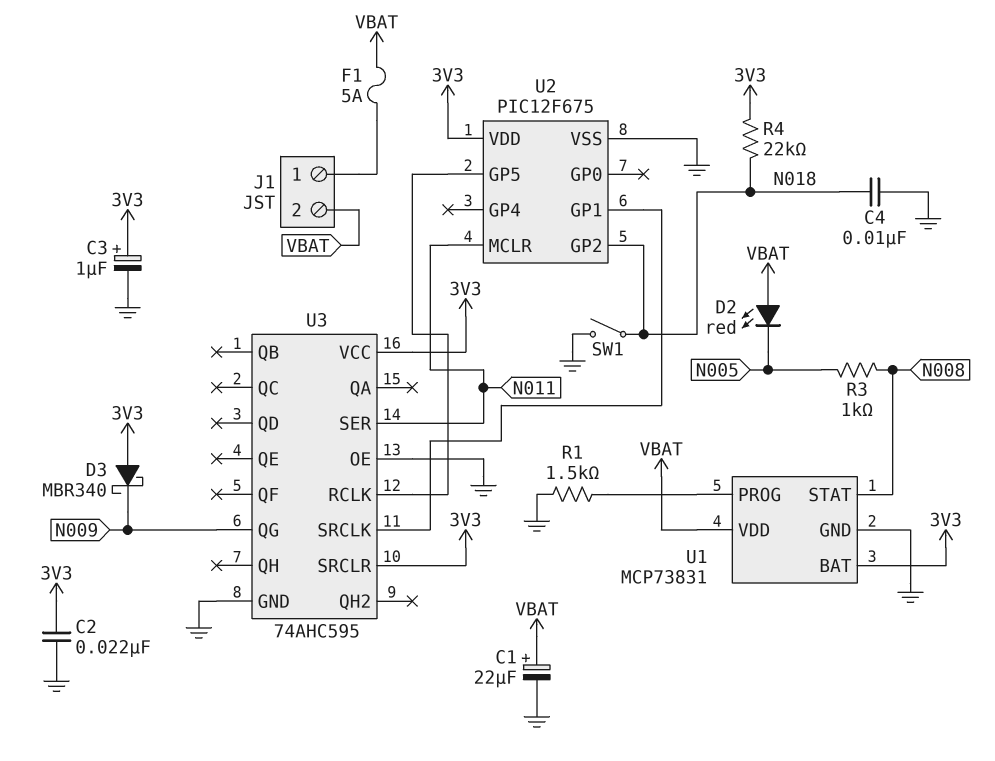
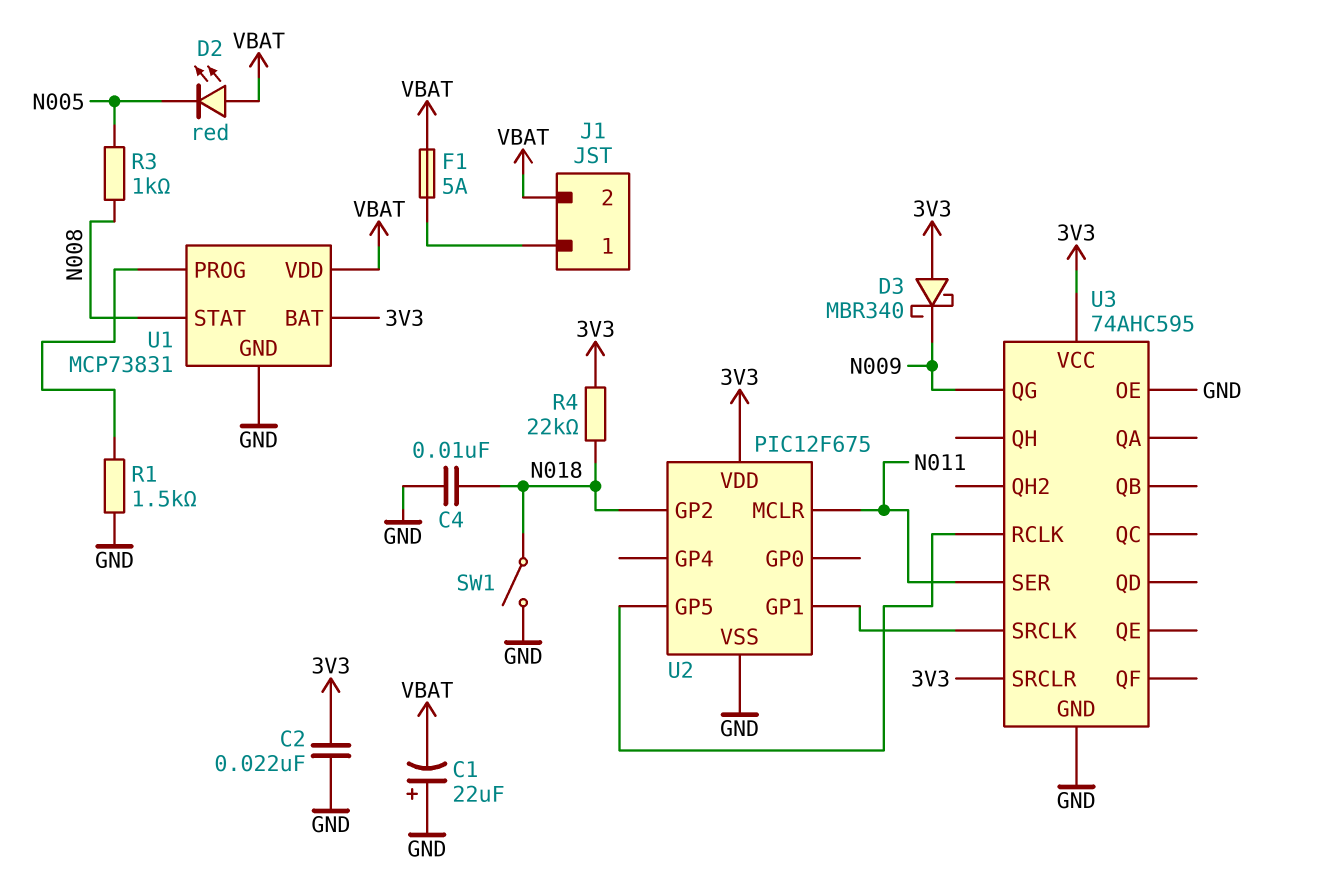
C1: 22uF (plus VBAT, minus GND) -> 22uF (plus GND, minus VBAT)
C3: 1uF (plus 3V3, minus GND) -> none

